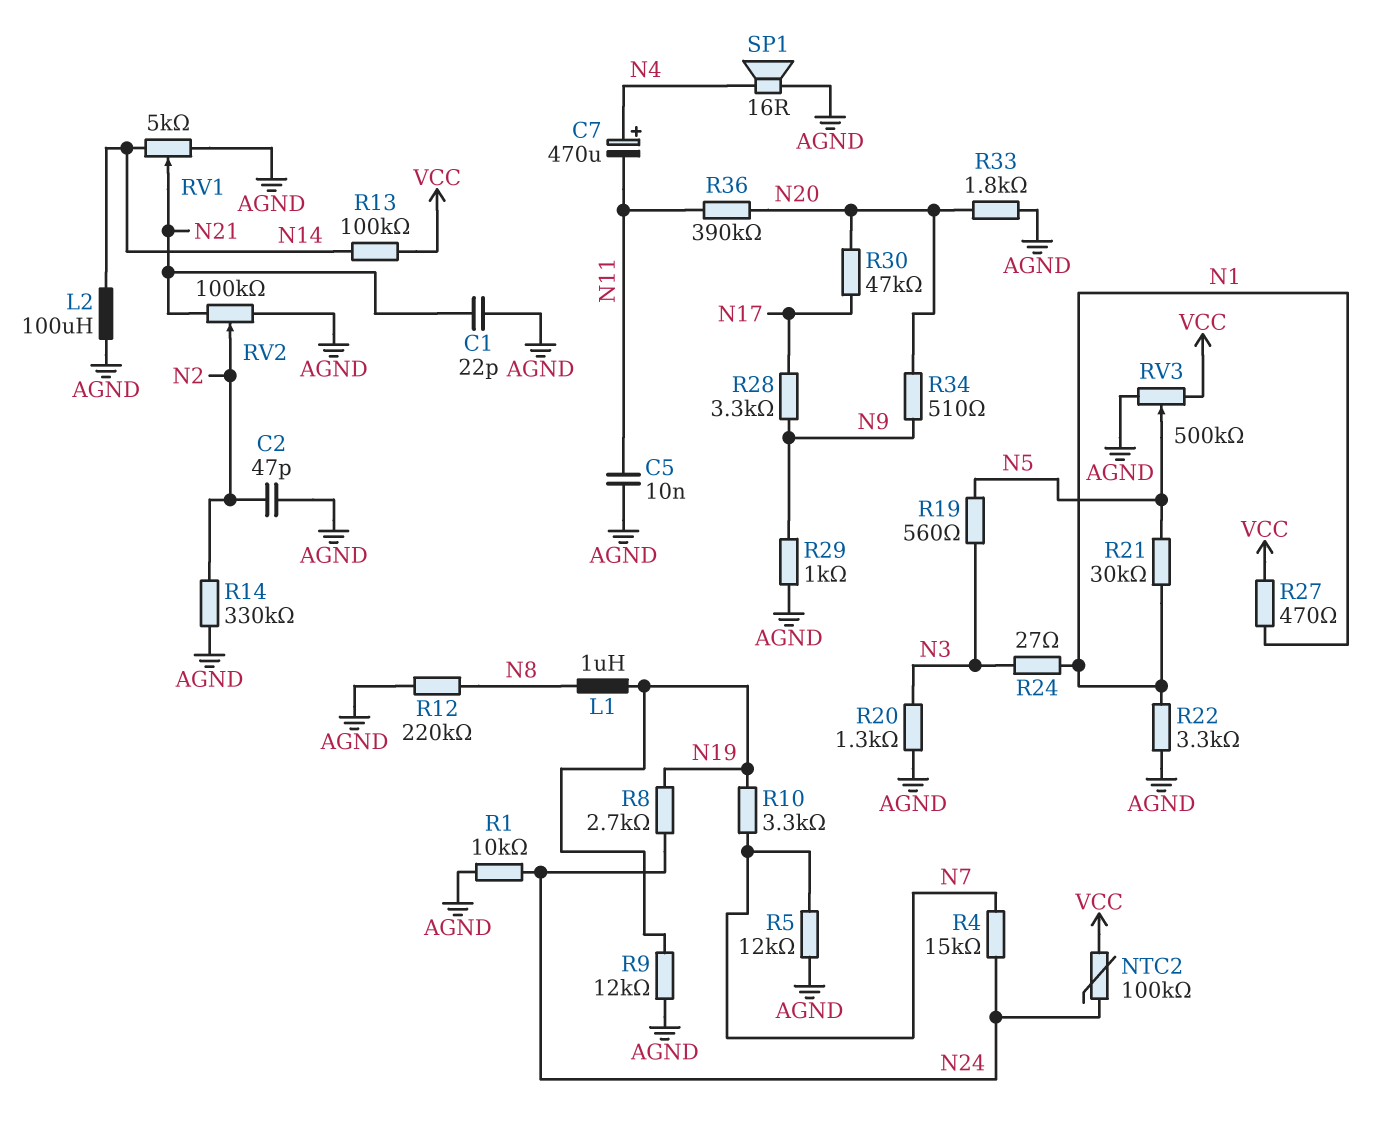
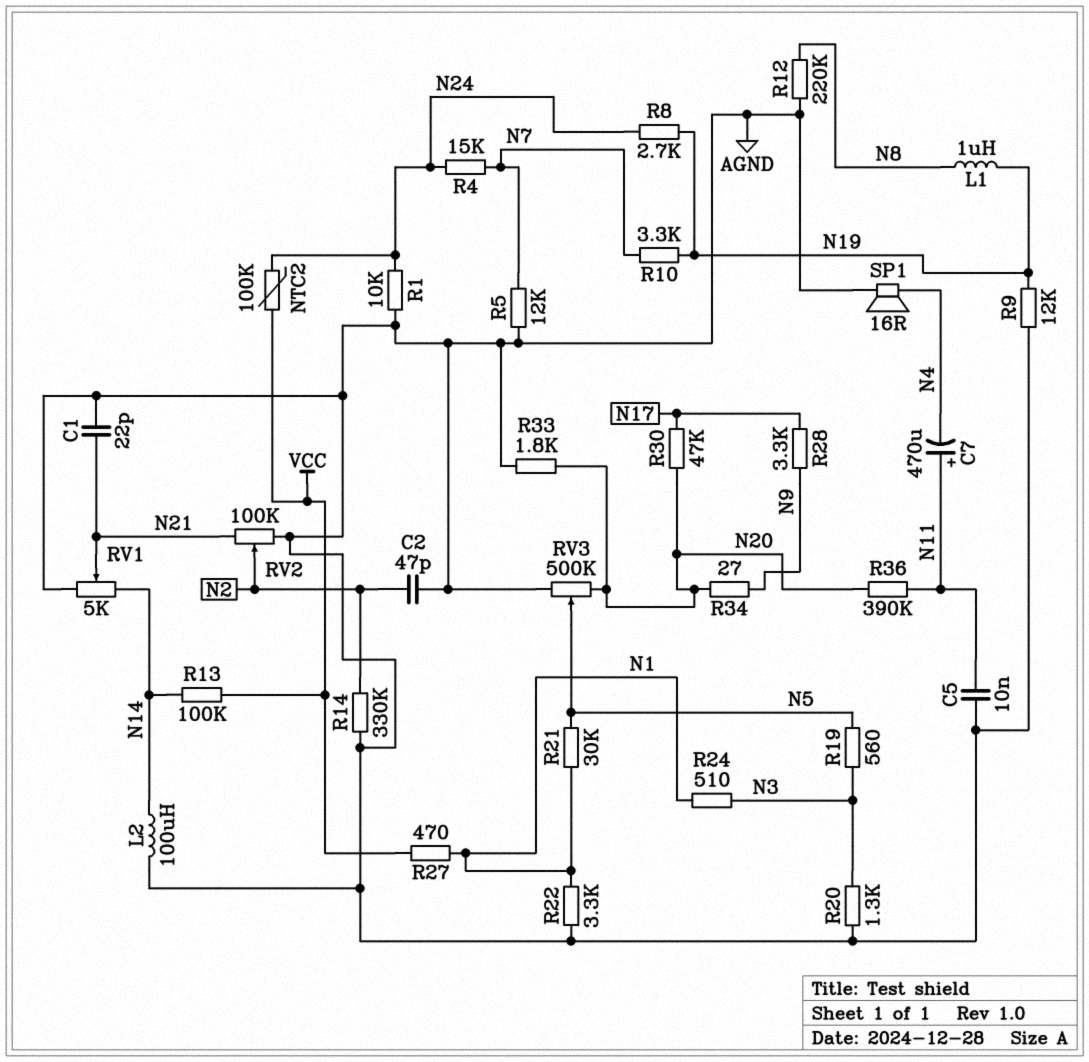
C7: 470uF (plus N4, minus N11) -> 470uF (plus N11, minus N4)
R24: 27 (N1, N3) -> 510 (N1, N3)
R29: 1k (AGND, N9) -> none
R34: 510 (N9, N20) -> 27 (N9, N20)
RV3: 500k (AGND, VCC, wiper N5) -> 500k (AGND, N20, wiper N5)

